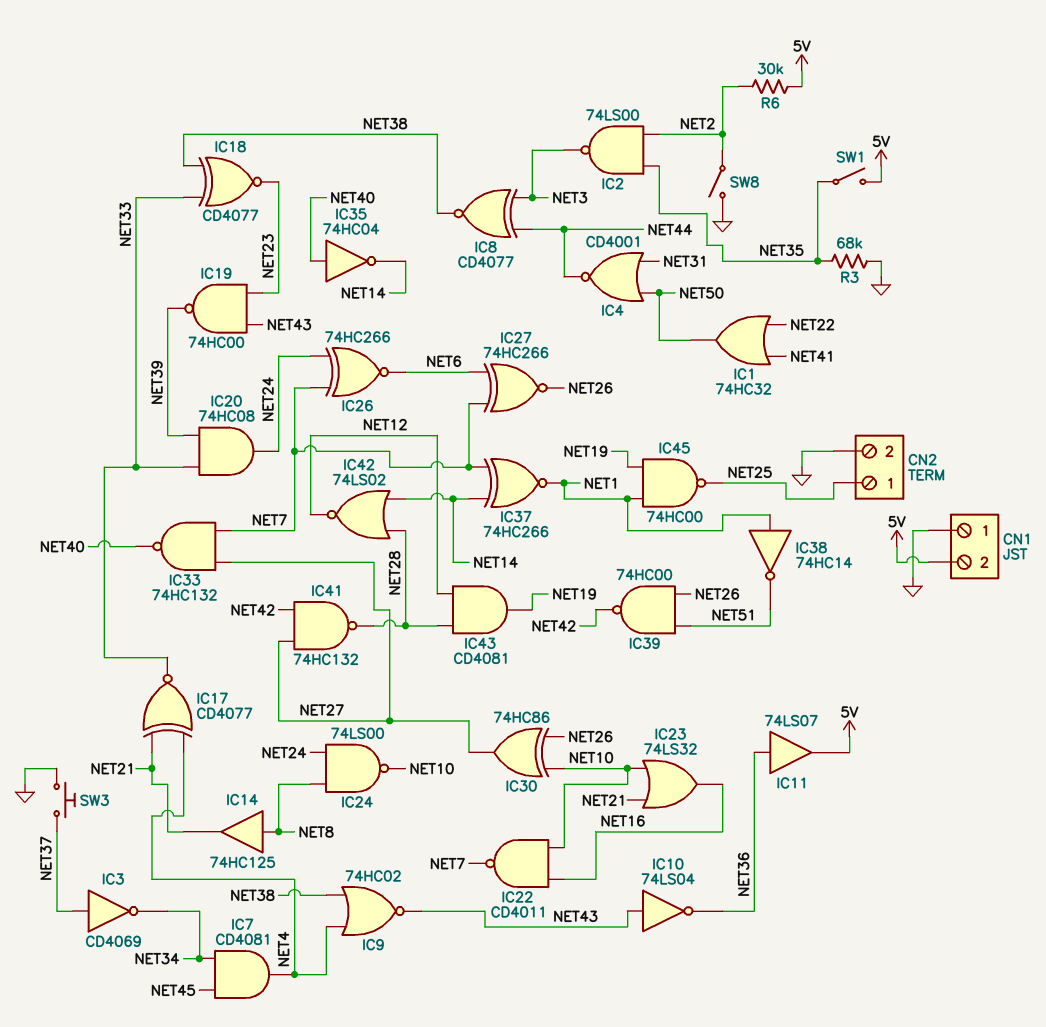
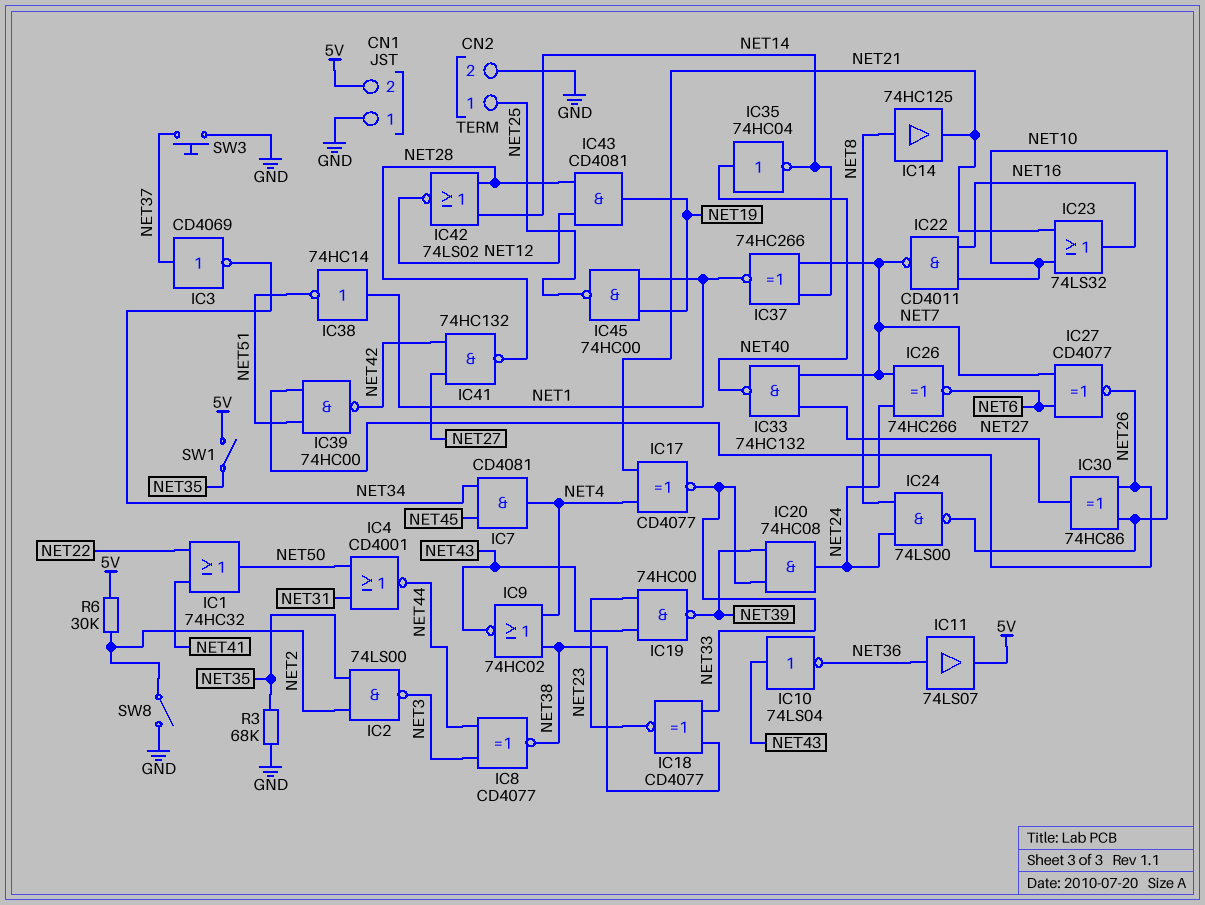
IC27: XNOR 74HC266 (in NET6, in NET7, out NET26) -> XNOR CD4077 (in NET6, in NET7, out NET26)

